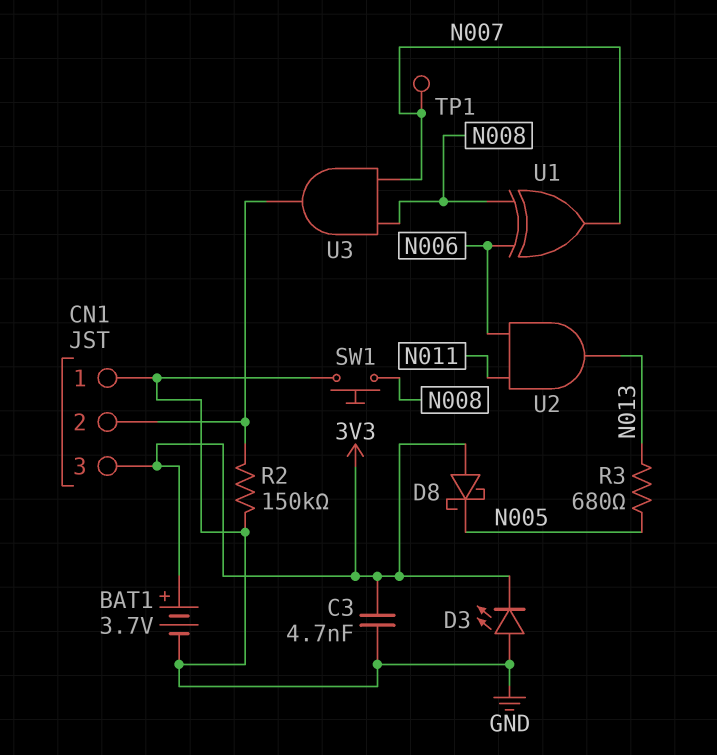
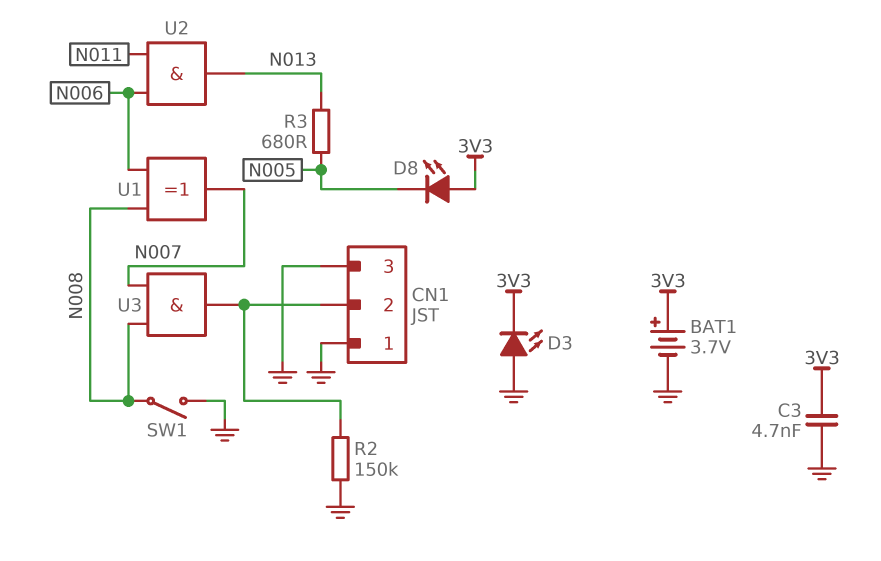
CN1 pin 3: 3V3 -> GND
D8: schottky (A 3V3, K N005) -> LED (A 3V3, K N005)
SW1: button (GND, N008) -> switch (GND, N008)
TP1: test point (N007) -> none

